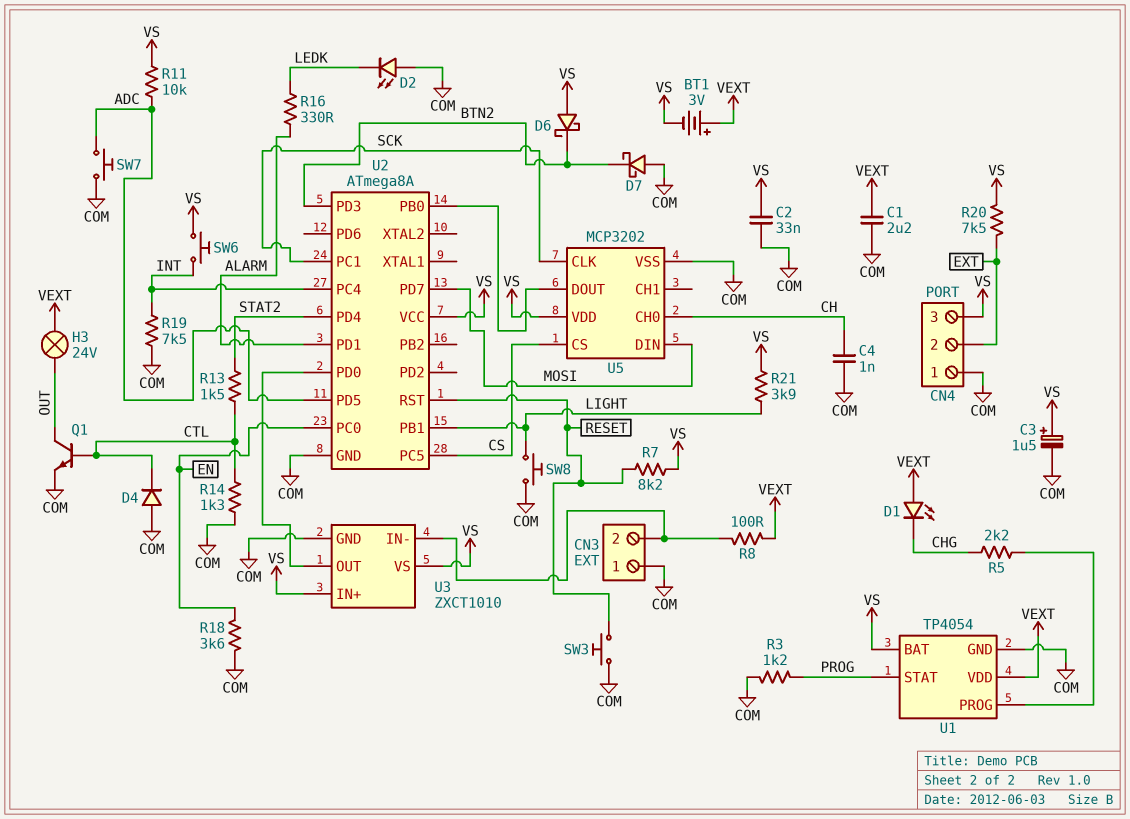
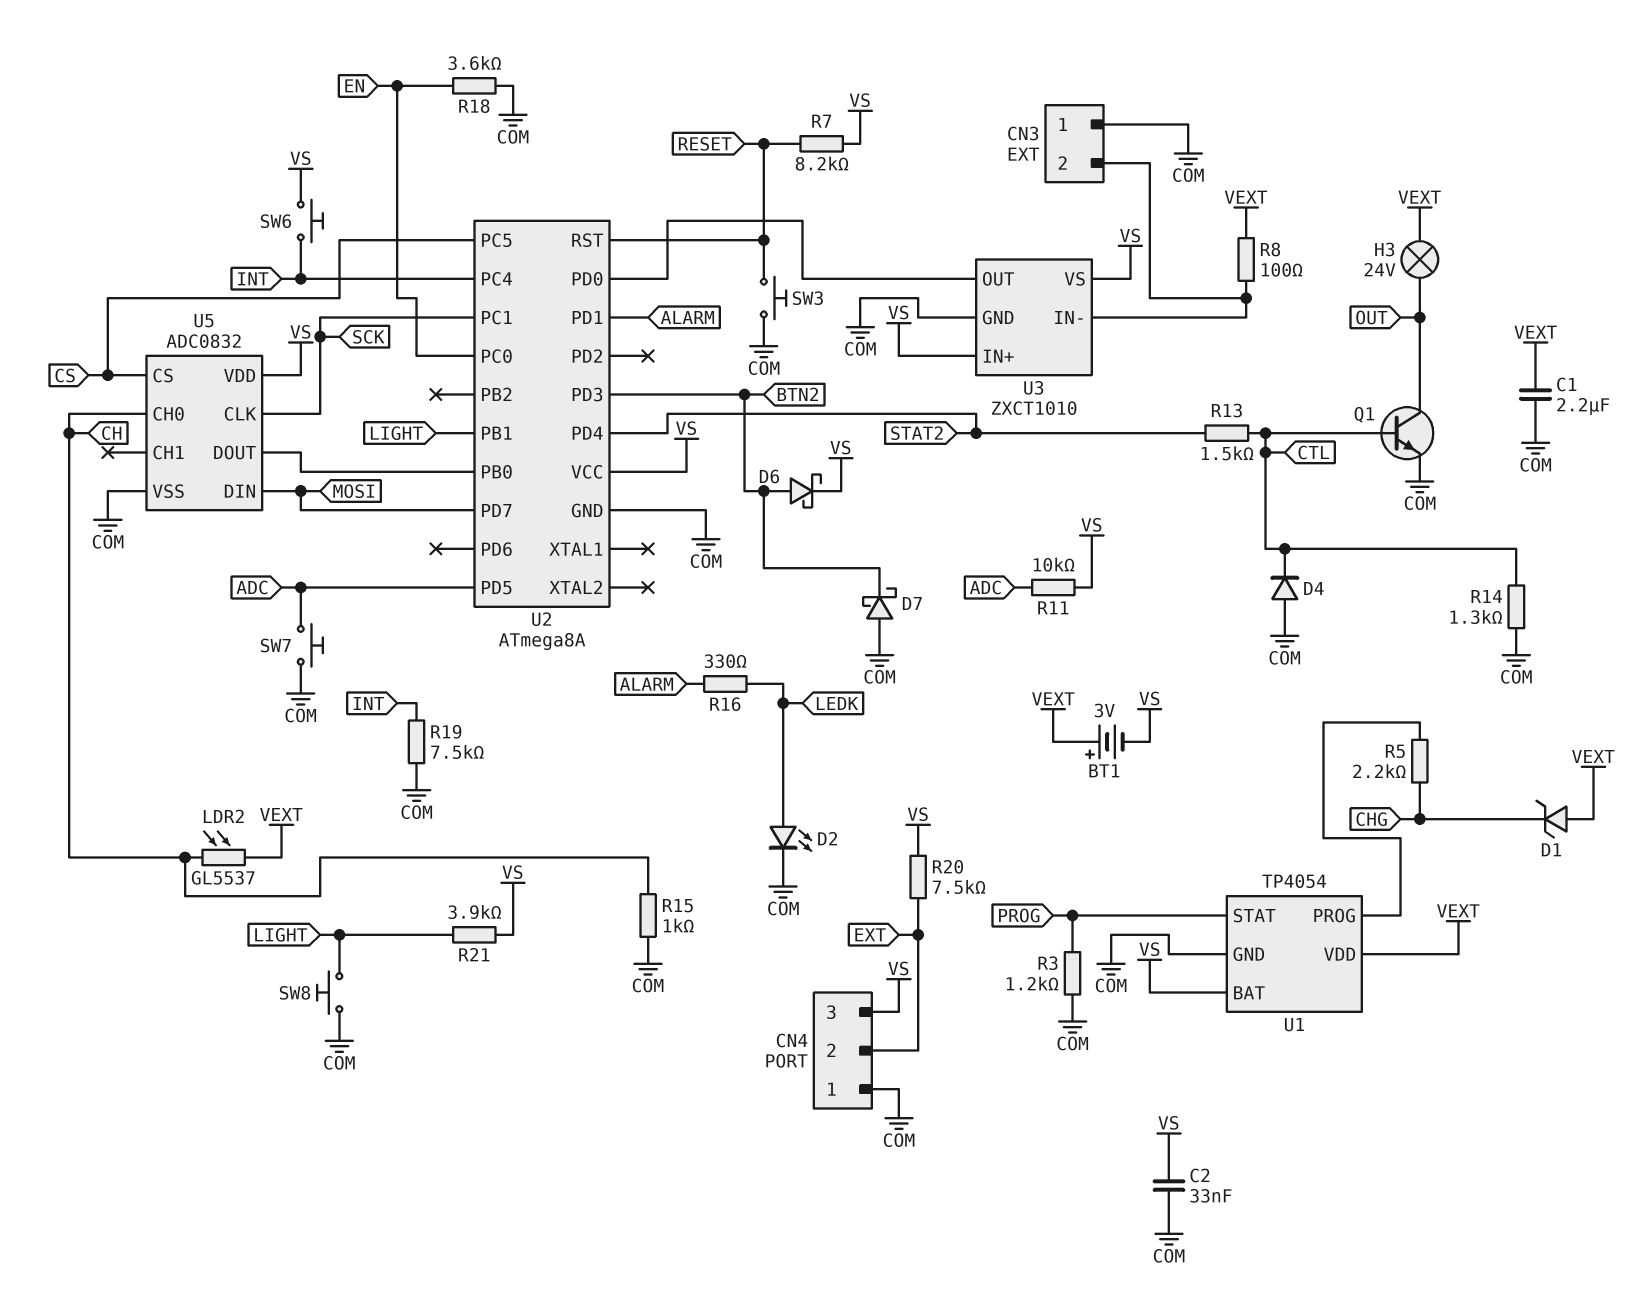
C3: 1.5uF (plus VS, minus COM) -> none
C4: 1nF (CH, COM) -> none
D1: LED (A VEXT, K CHG) -> zener (A VEXT, K CHG)
D2: LED (A COM, K LEDK) -> LED (A LEDK, K COM)
D6: schottky (A VS, K BTN2) -> schottky (A BTN2, K VS)
LDR2: none -> GL5537 (CH, VEXT)
R15: none -> 1k (CH, COM)
U5: MCP3202 -> ADC0832

